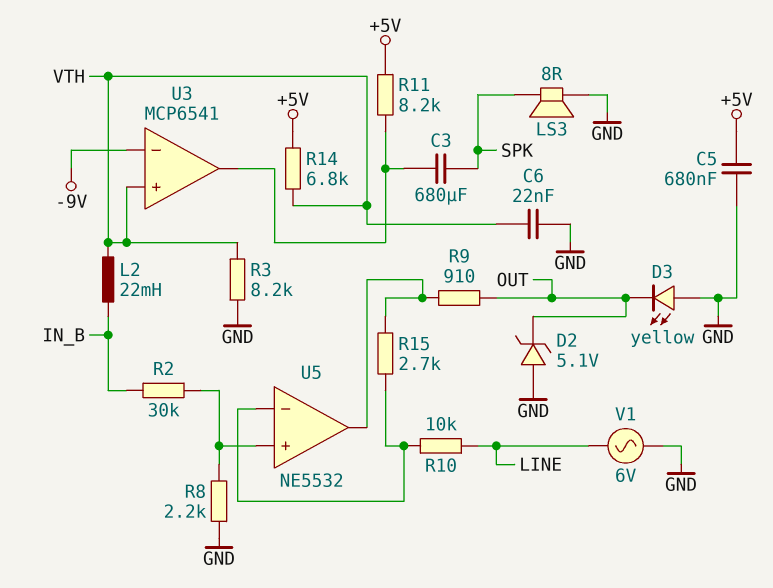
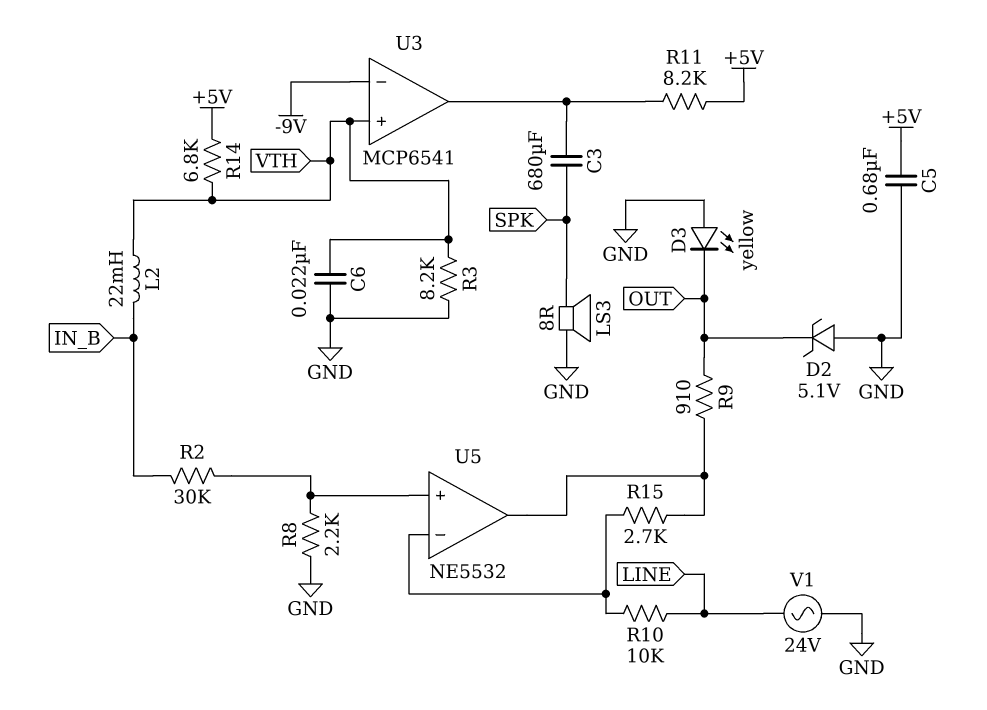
V1: AC 6V (GND, LINE) -> AC 24V (GND, LINE)

